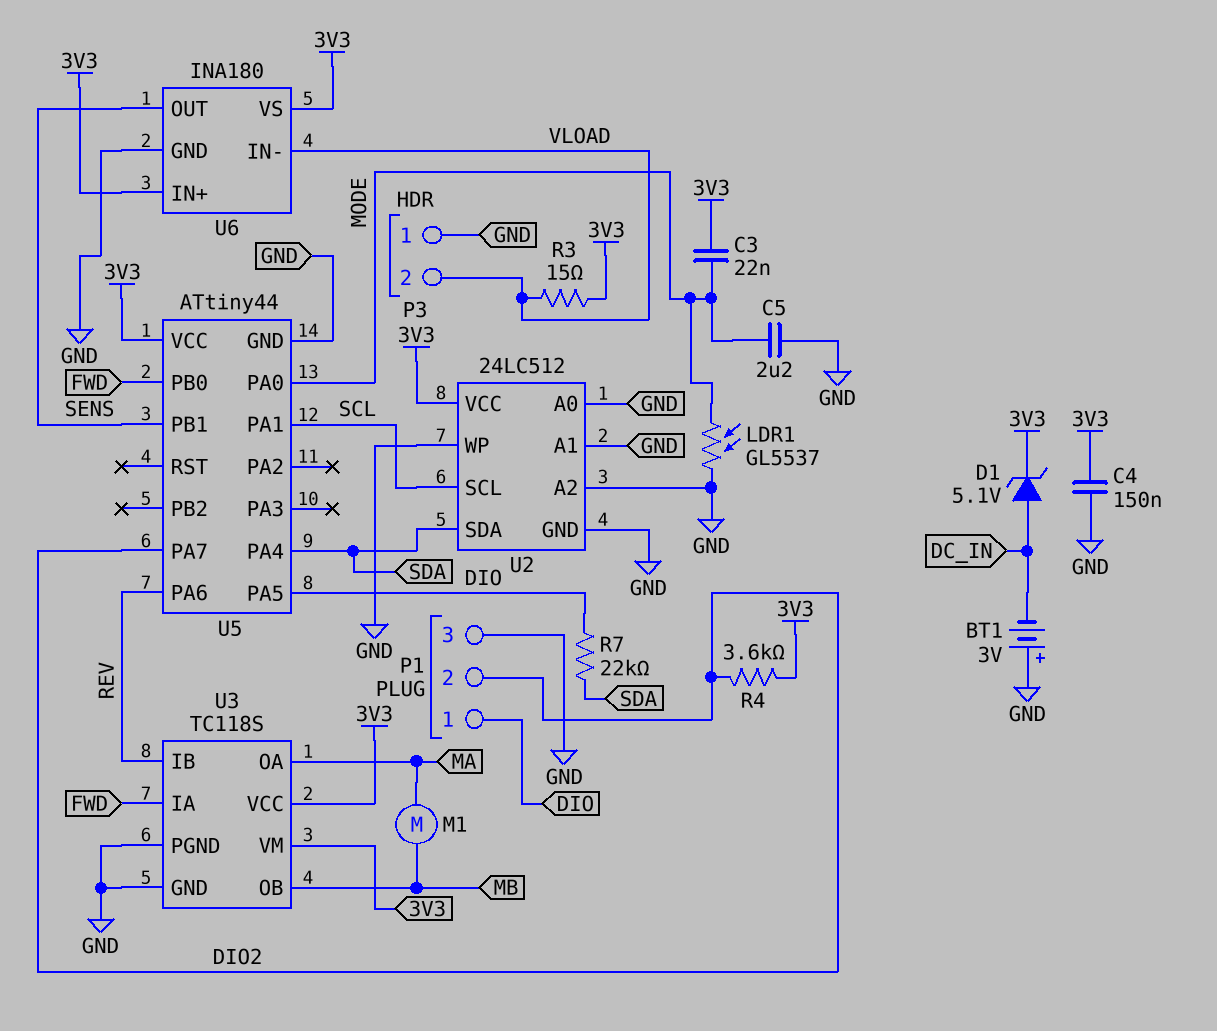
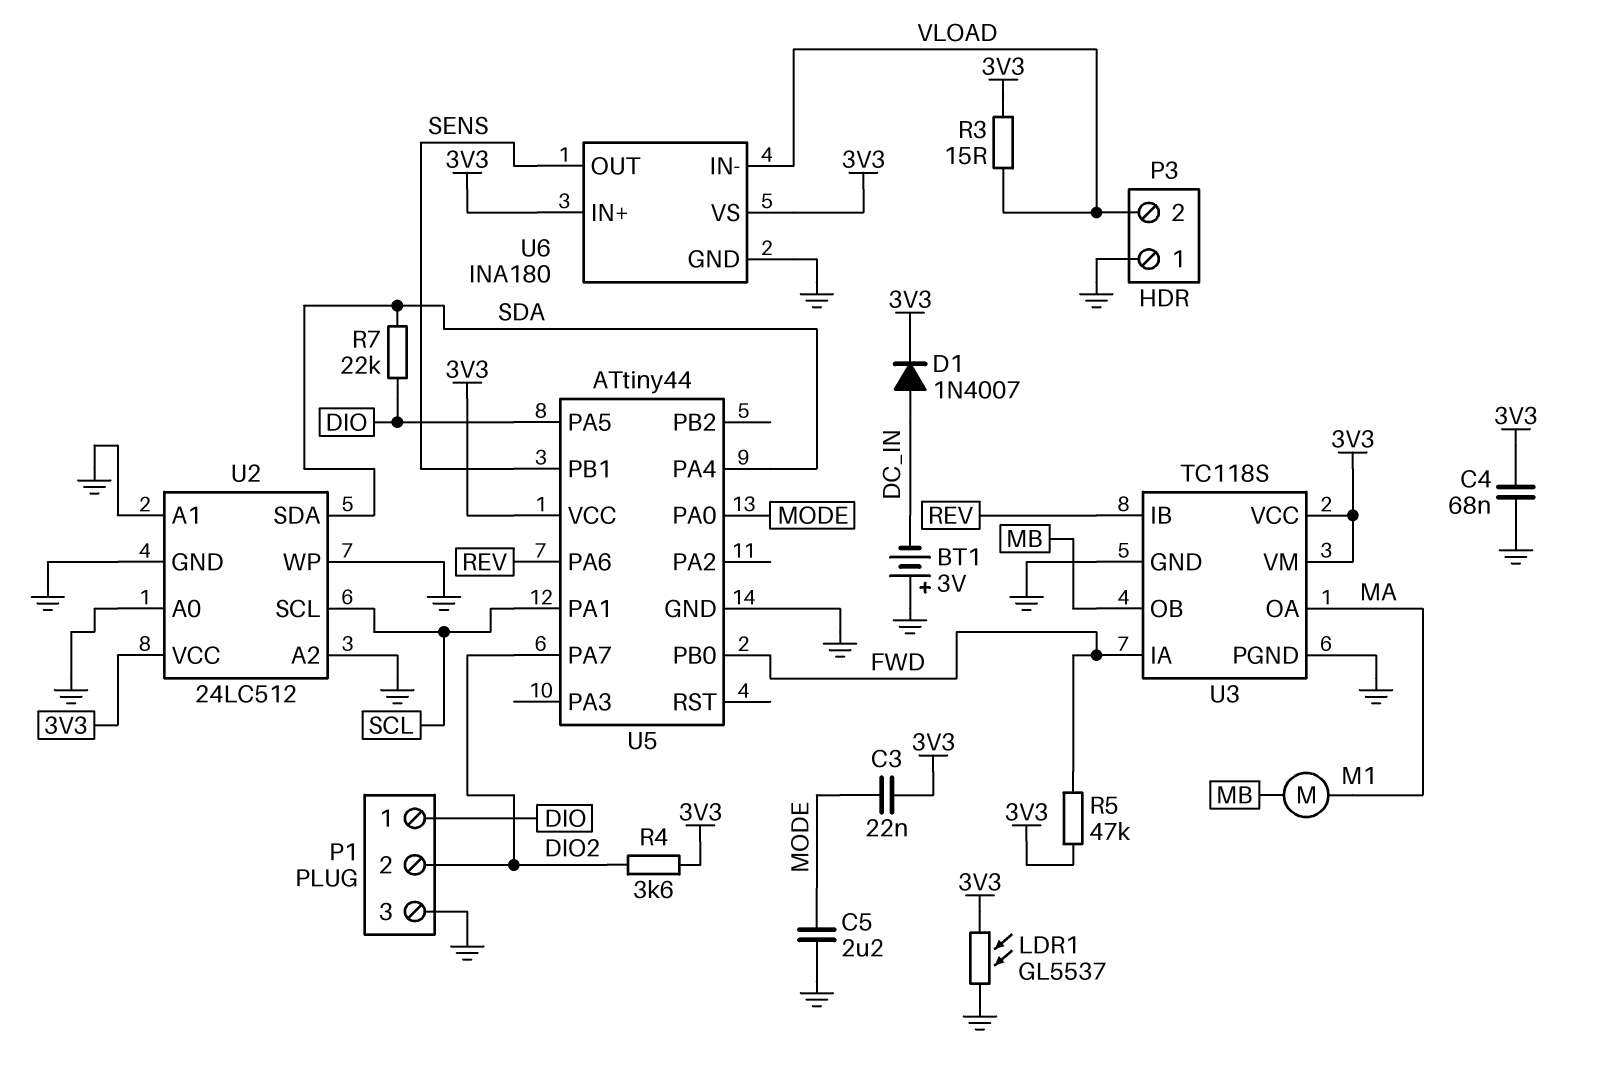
C4: 150nF (3V3, GND) -> 68nF (3V3, GND)
D1: zener 5.1V (A DC_IN, K 3V3) -> diode 1N4007 (A DC_IN, K 3V3)
LDR1: GL5537 (GND, MODE) -> GL5537 (3V3, GND)
R5: none -> 47k (3V3, FWD)

